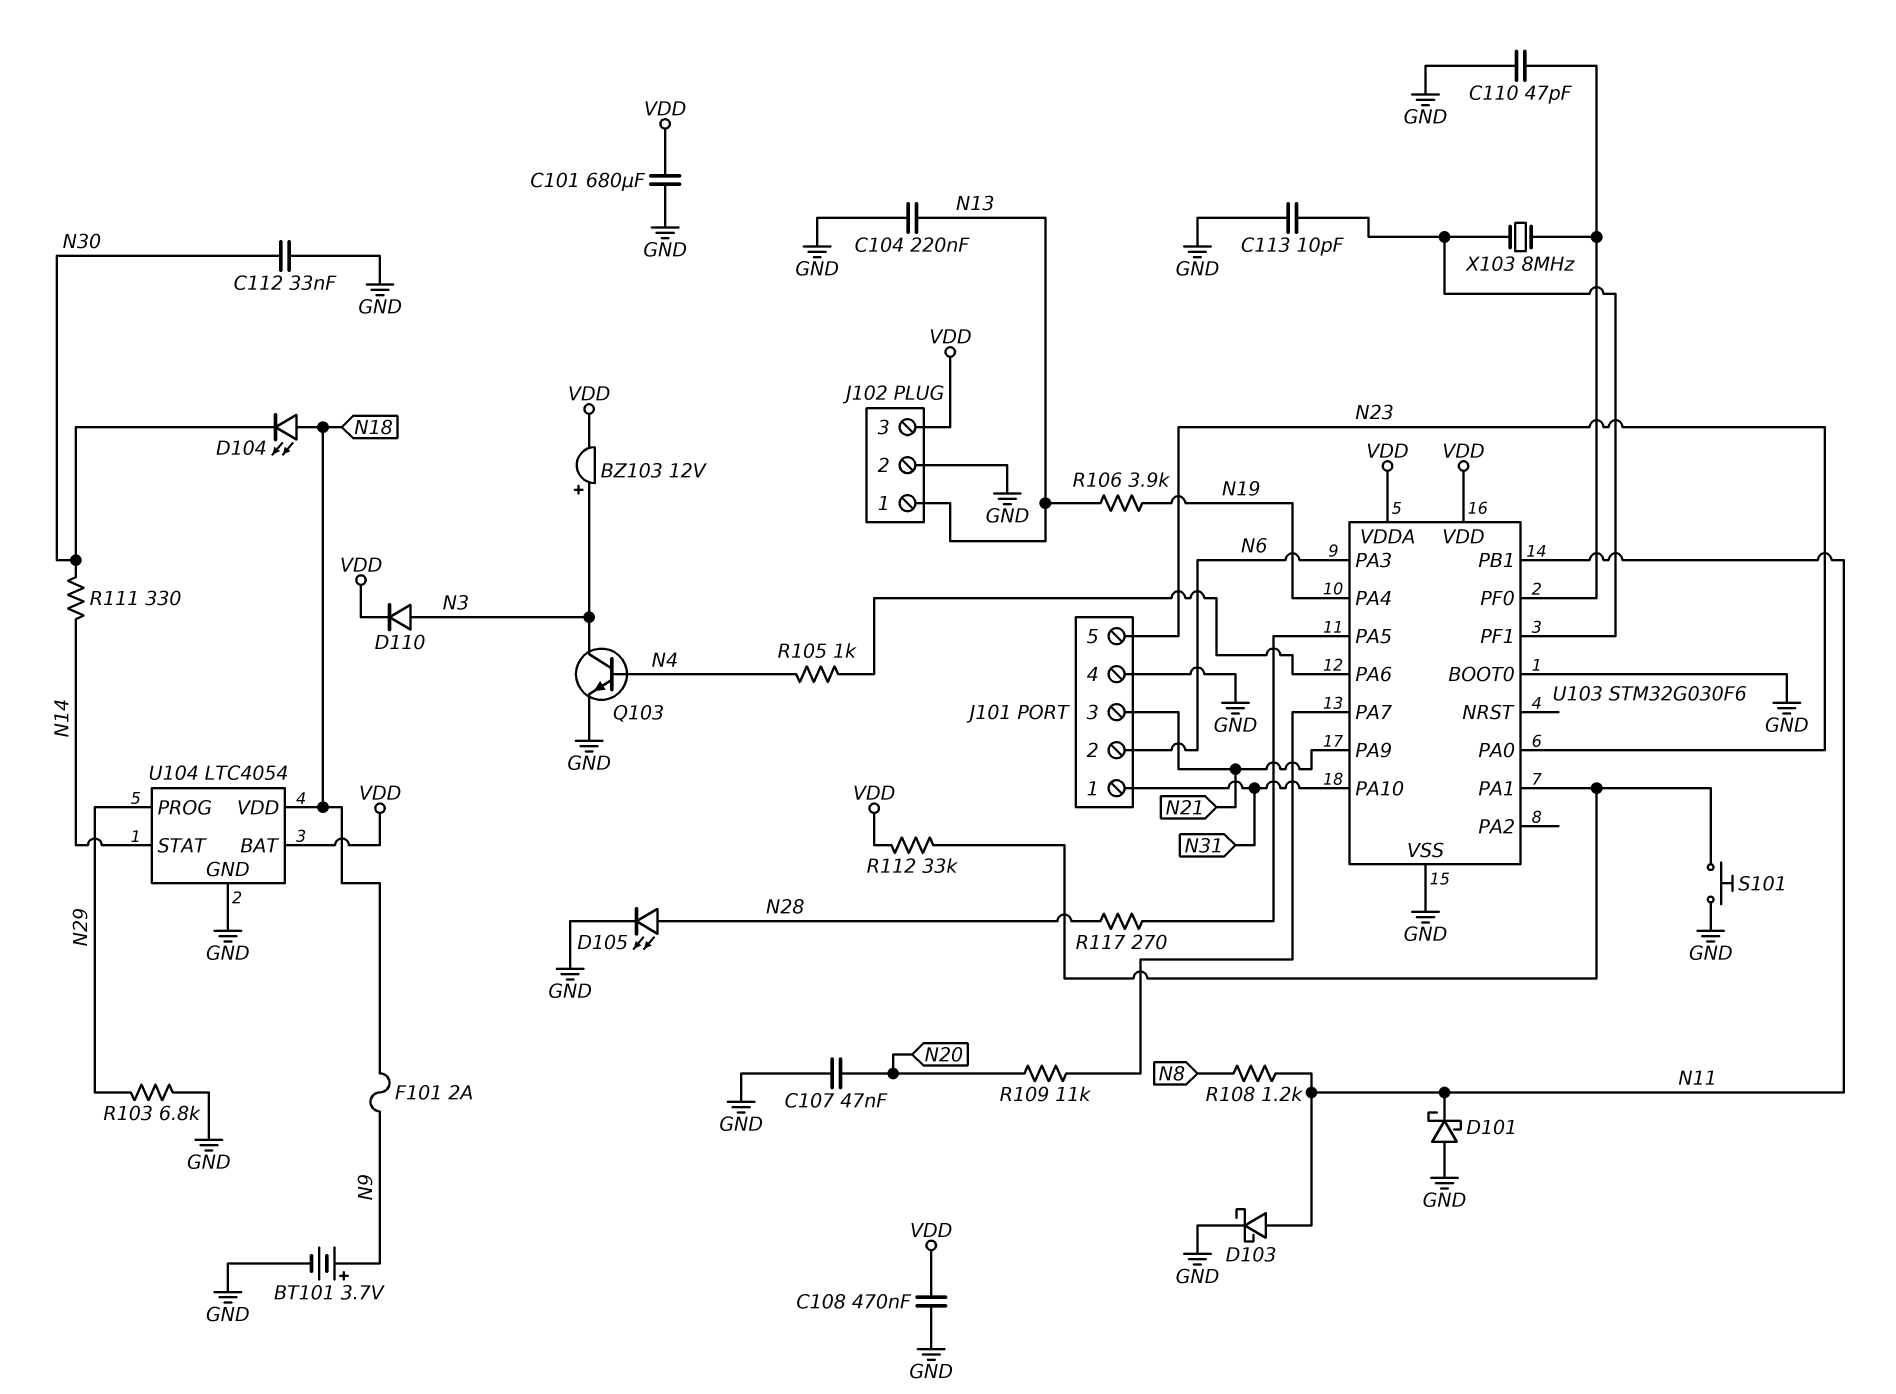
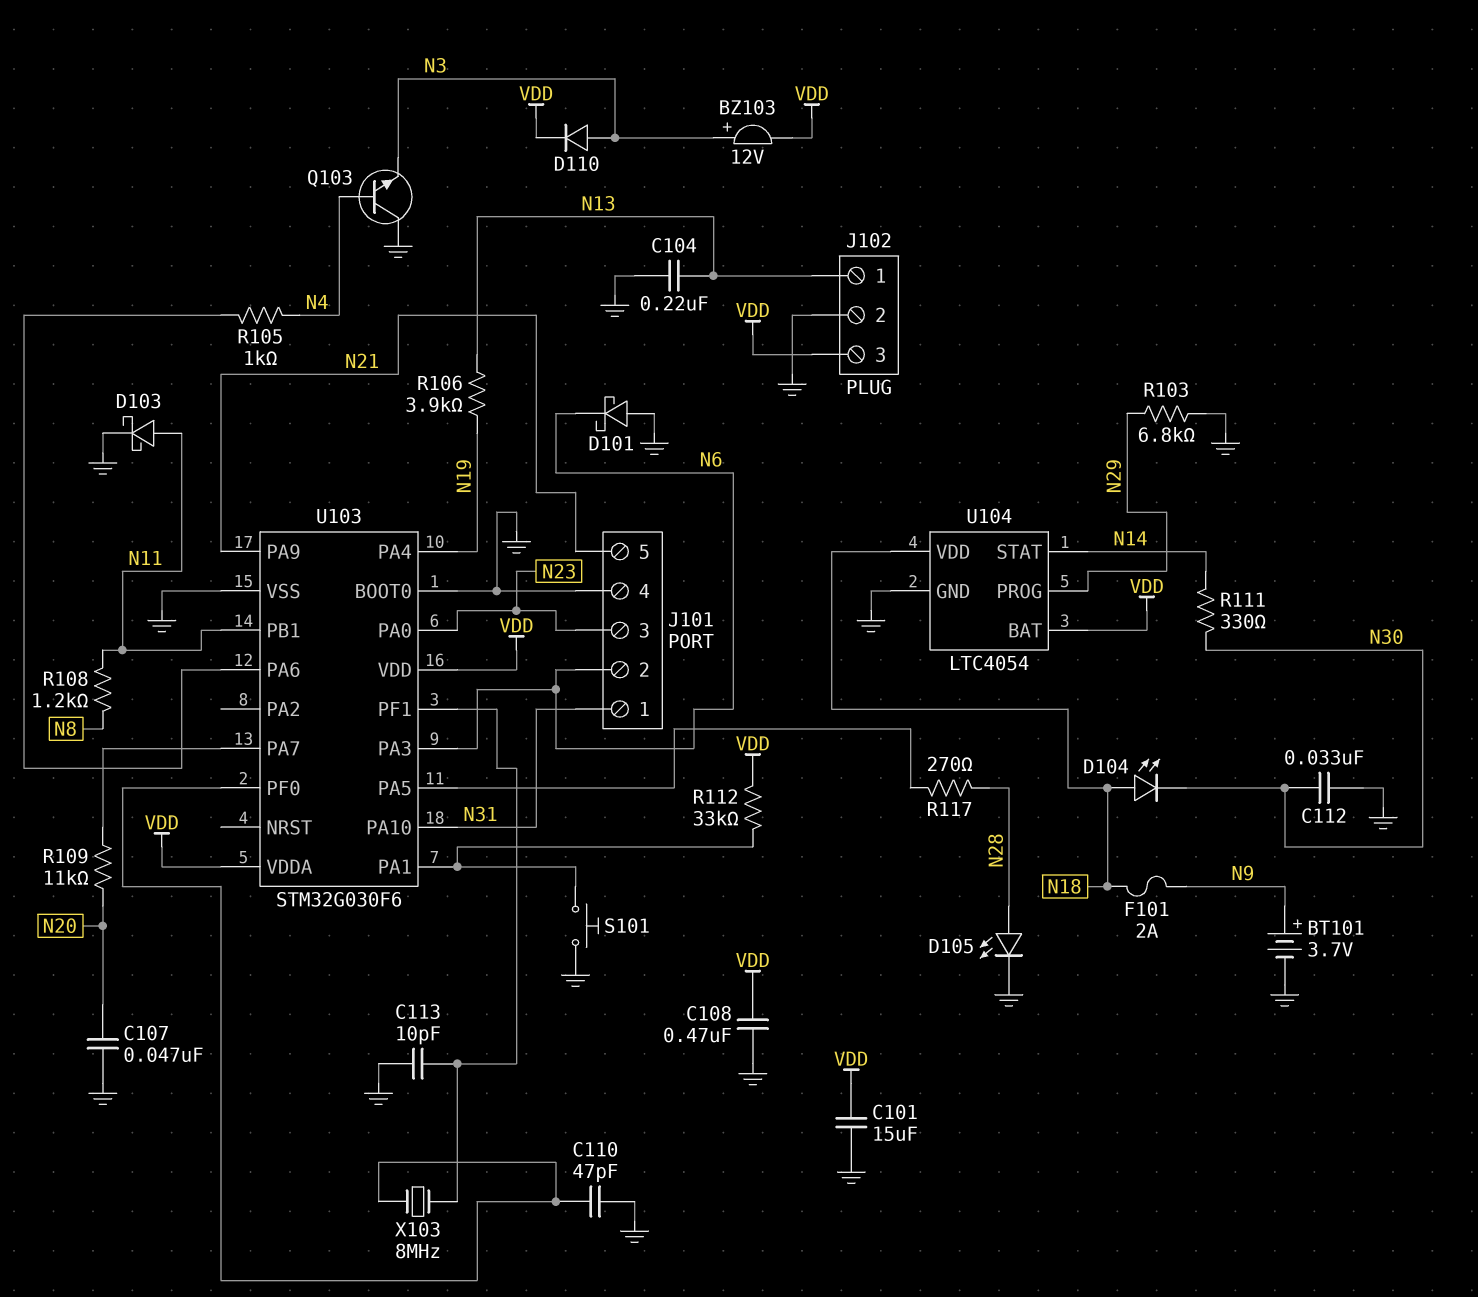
C101: 680uF (GND, VDD) -> 15uF (GND, VDD)
D101: schottky (A GND, K N11) -> schottky (A GND, K N6)
J101 pin 3: N21 -> N23
J101 pin 5: N23 -> N21
Q103: NPN (B N4, C N3, E GND) -> NPN (B N4, C GND, E N3)

